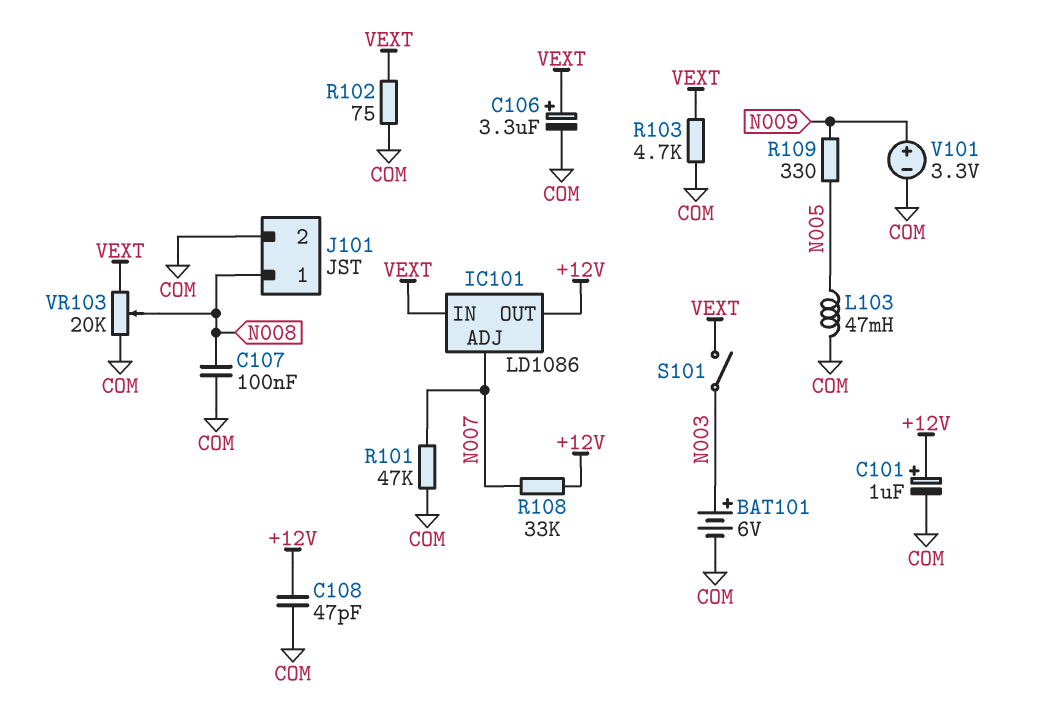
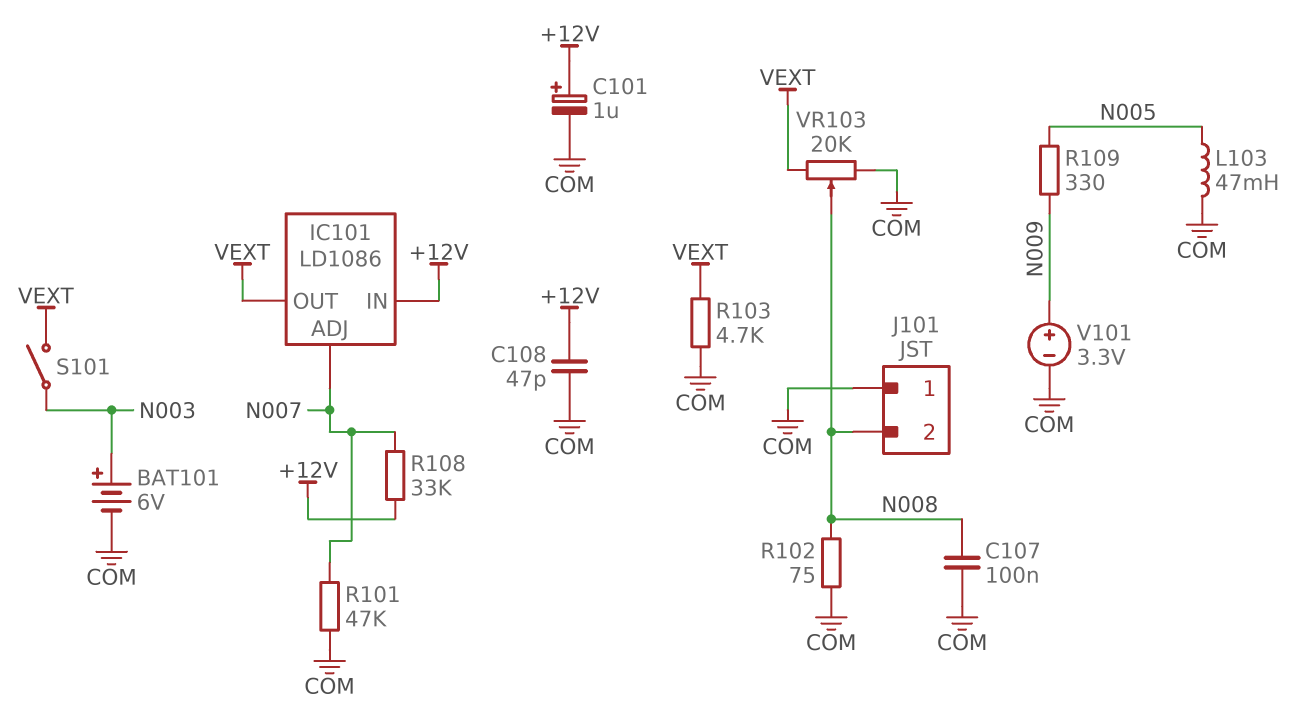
C106: 3.3uF (plus VEXT, minus COM) -> none
IC101 pin IN: VEXT -> +12V
IC101 pin OUT: +12V -> VEXT
J101 pin 1: N008 -> COM
J101 pin 2: COM -> N008
R102: 75 (COM, VEXT) -> 75 (COM, N008)

